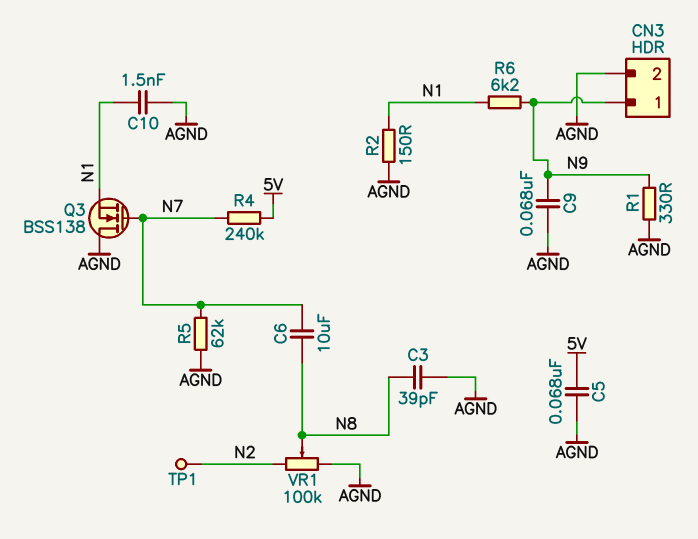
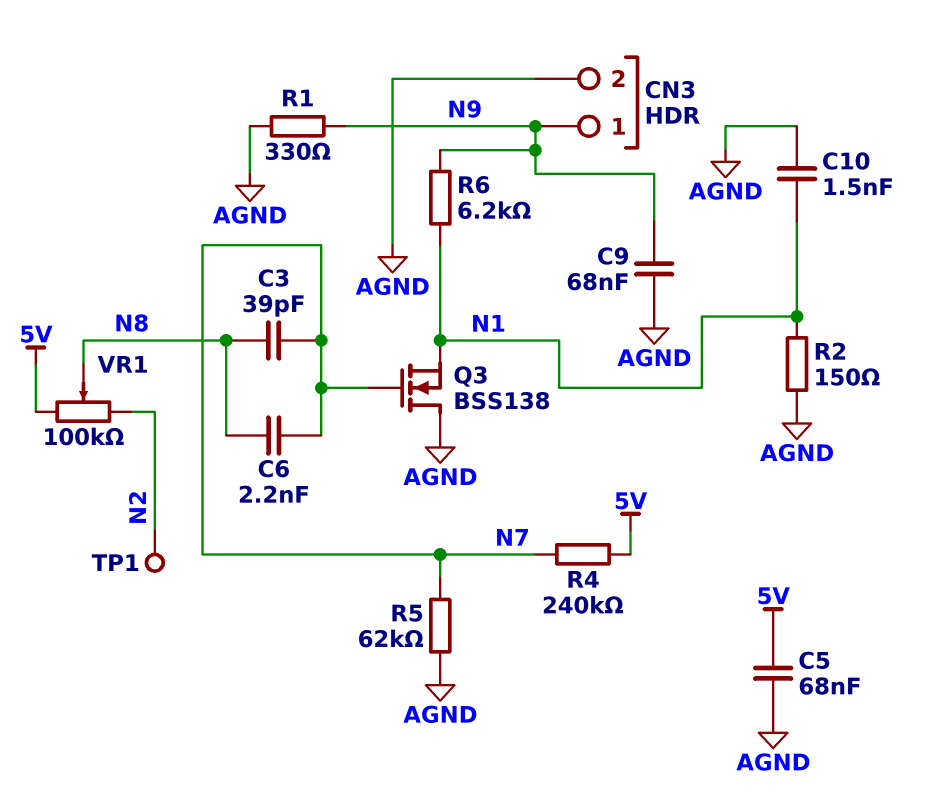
C3: 39pF (AGND, N8) -> 39pF (N7, N8)
C6: 10uF (N7, N8) -> 2.2nF (N7, N8)
VR1: 100k (AGND, N2, wiper N8) -> 100k (5V, N2, wiper N8)

